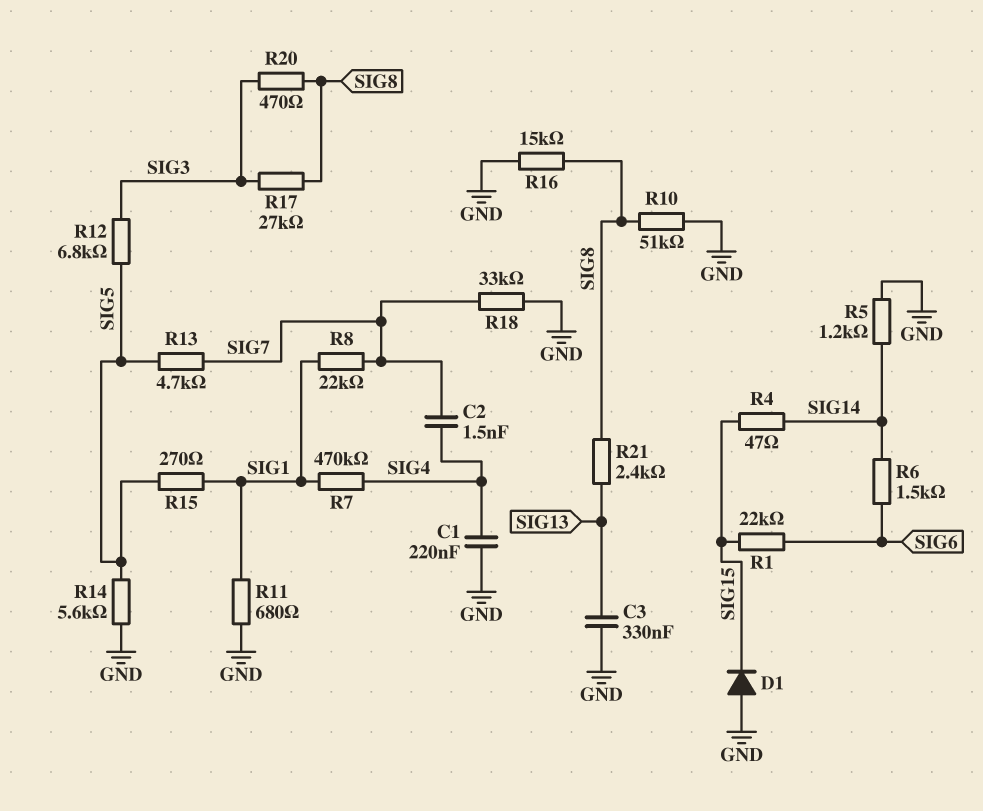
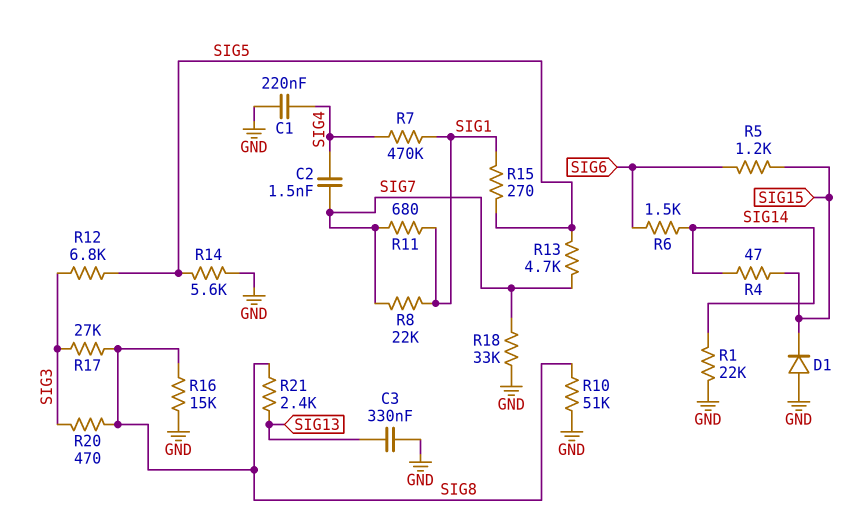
R1: 22k (SIG6, SIG15) -> 22k (GND, SIG14)
R5: 1.2k (GND, SIG14) -> 1.2k (SIG6, SIG15)
R11: 680 (GND, SIG1) -> 680 (SIG1, SIG7)

